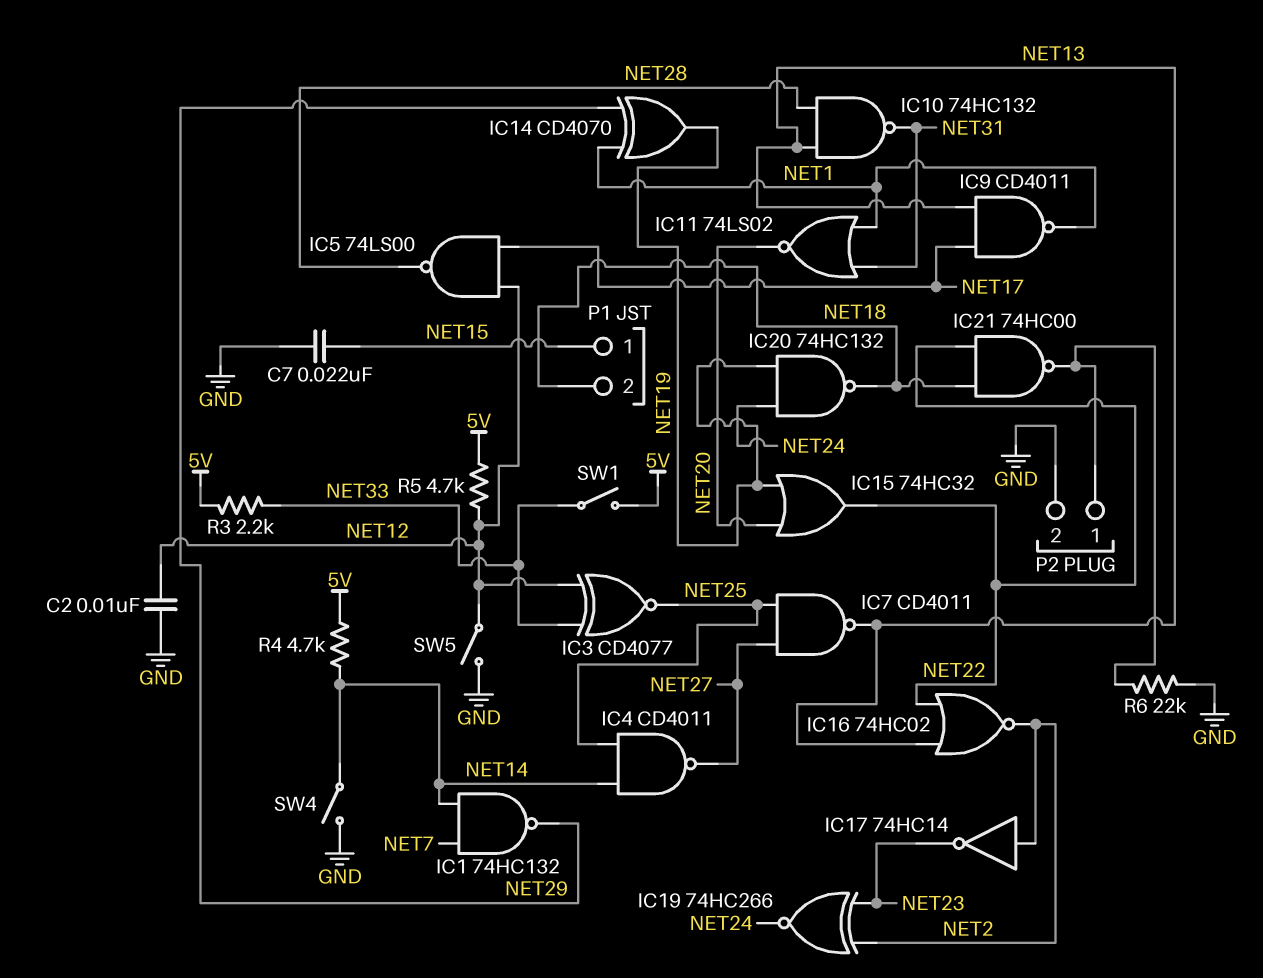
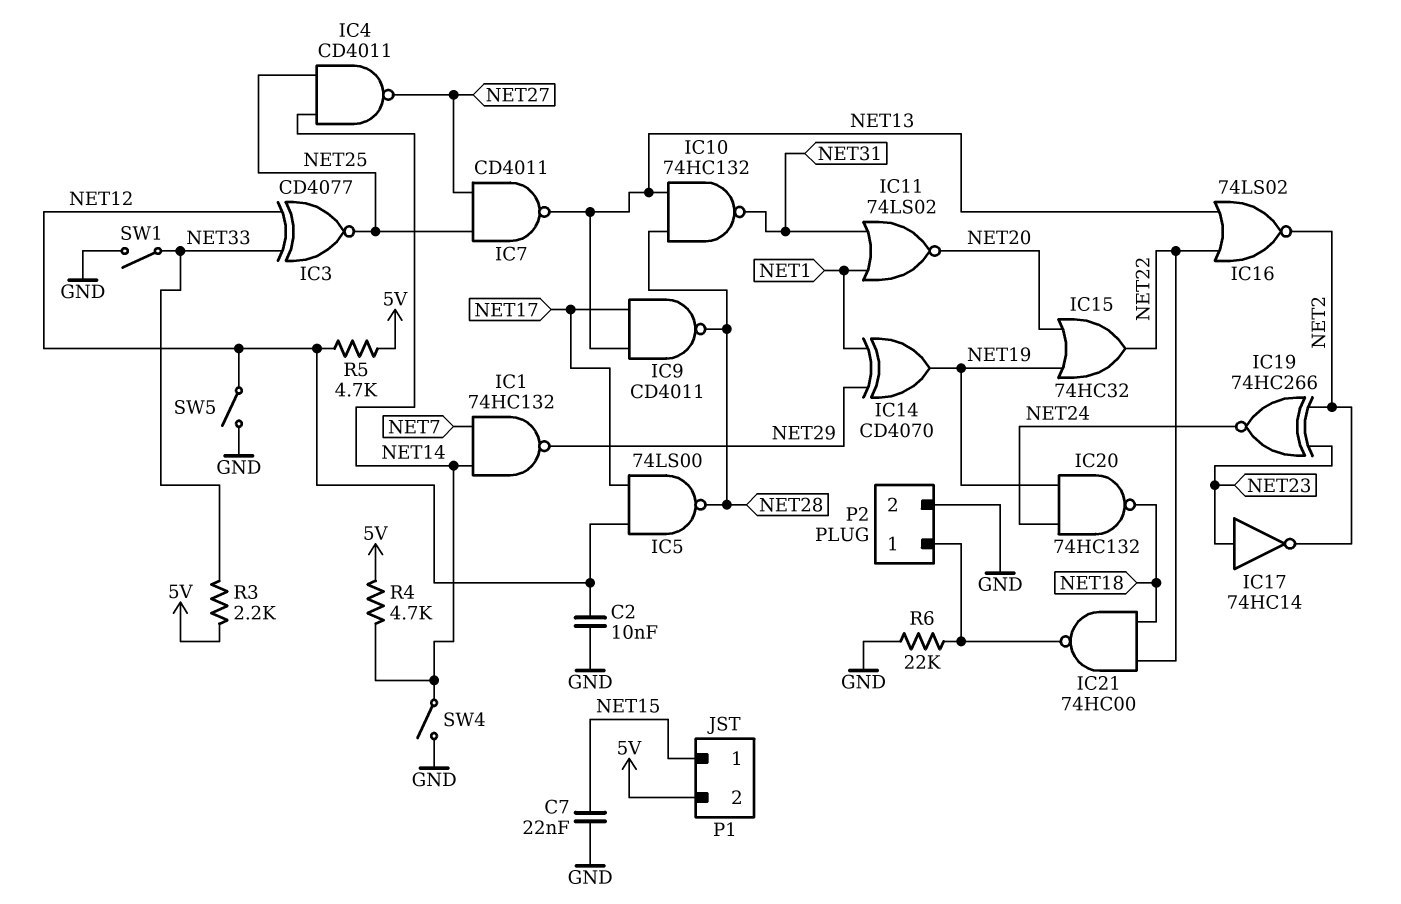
IC9: NAND CD4011 (in NET13, in NET17, out NET1) -> NAND CD4011 (in NET13, in NET17, out NET28)
IC16: NOR 74HC02 (in NET13, in NET22, out NET2) -> NOR 74LS02 (in NET13, in NET22, out NET2)
IC17: NOT 74HC14 (in NET2, out NET23) -> NOT 74HC14 (in NET23, out NET2)
P1 pin 2: NET18 -> 5V
SW1: switch (5V, NET33) -> switch (GND, NET33)

